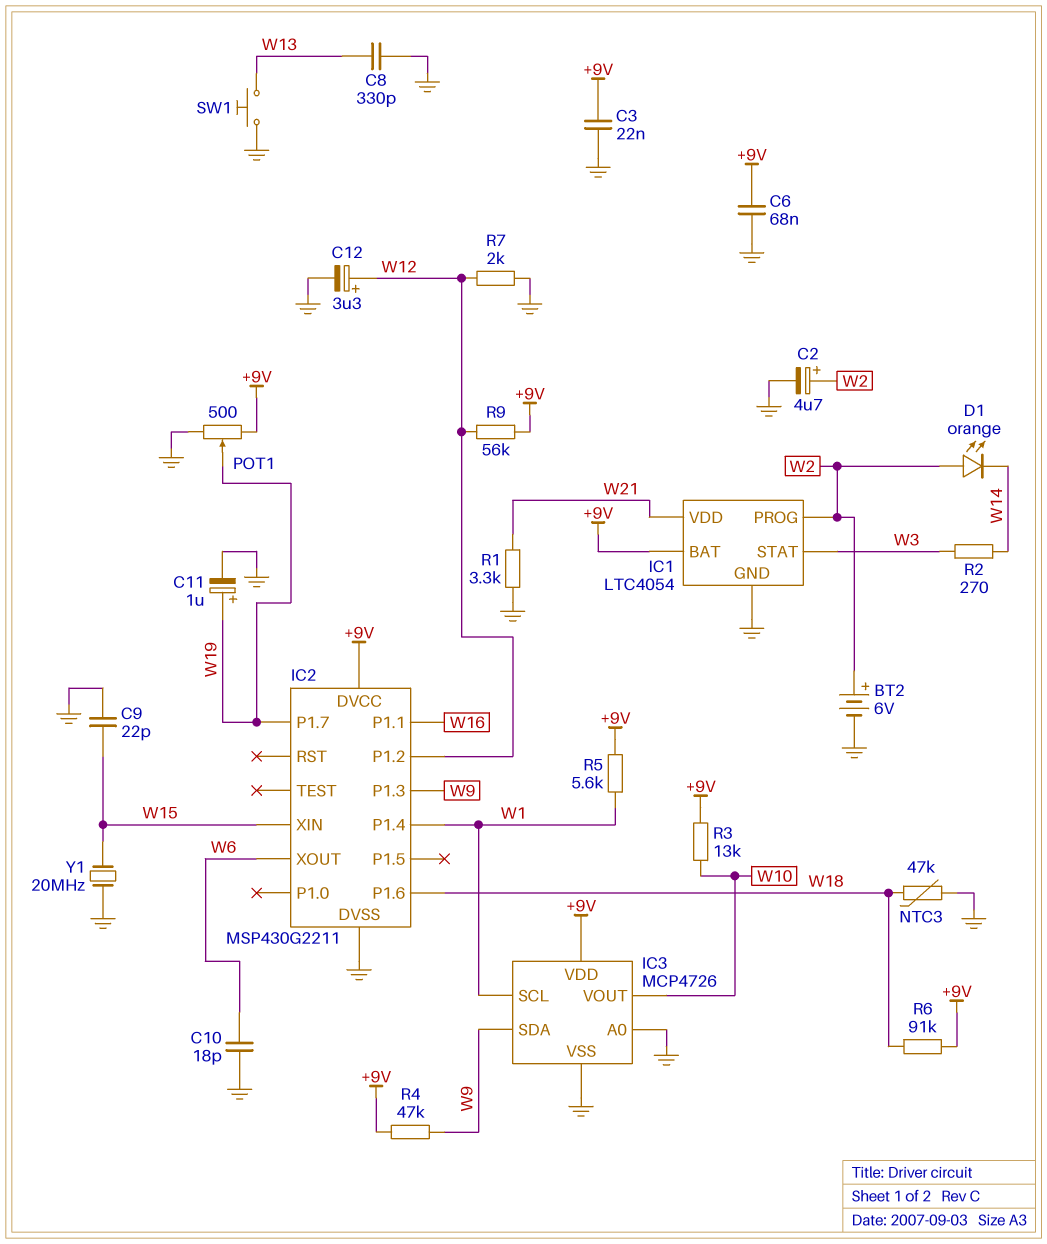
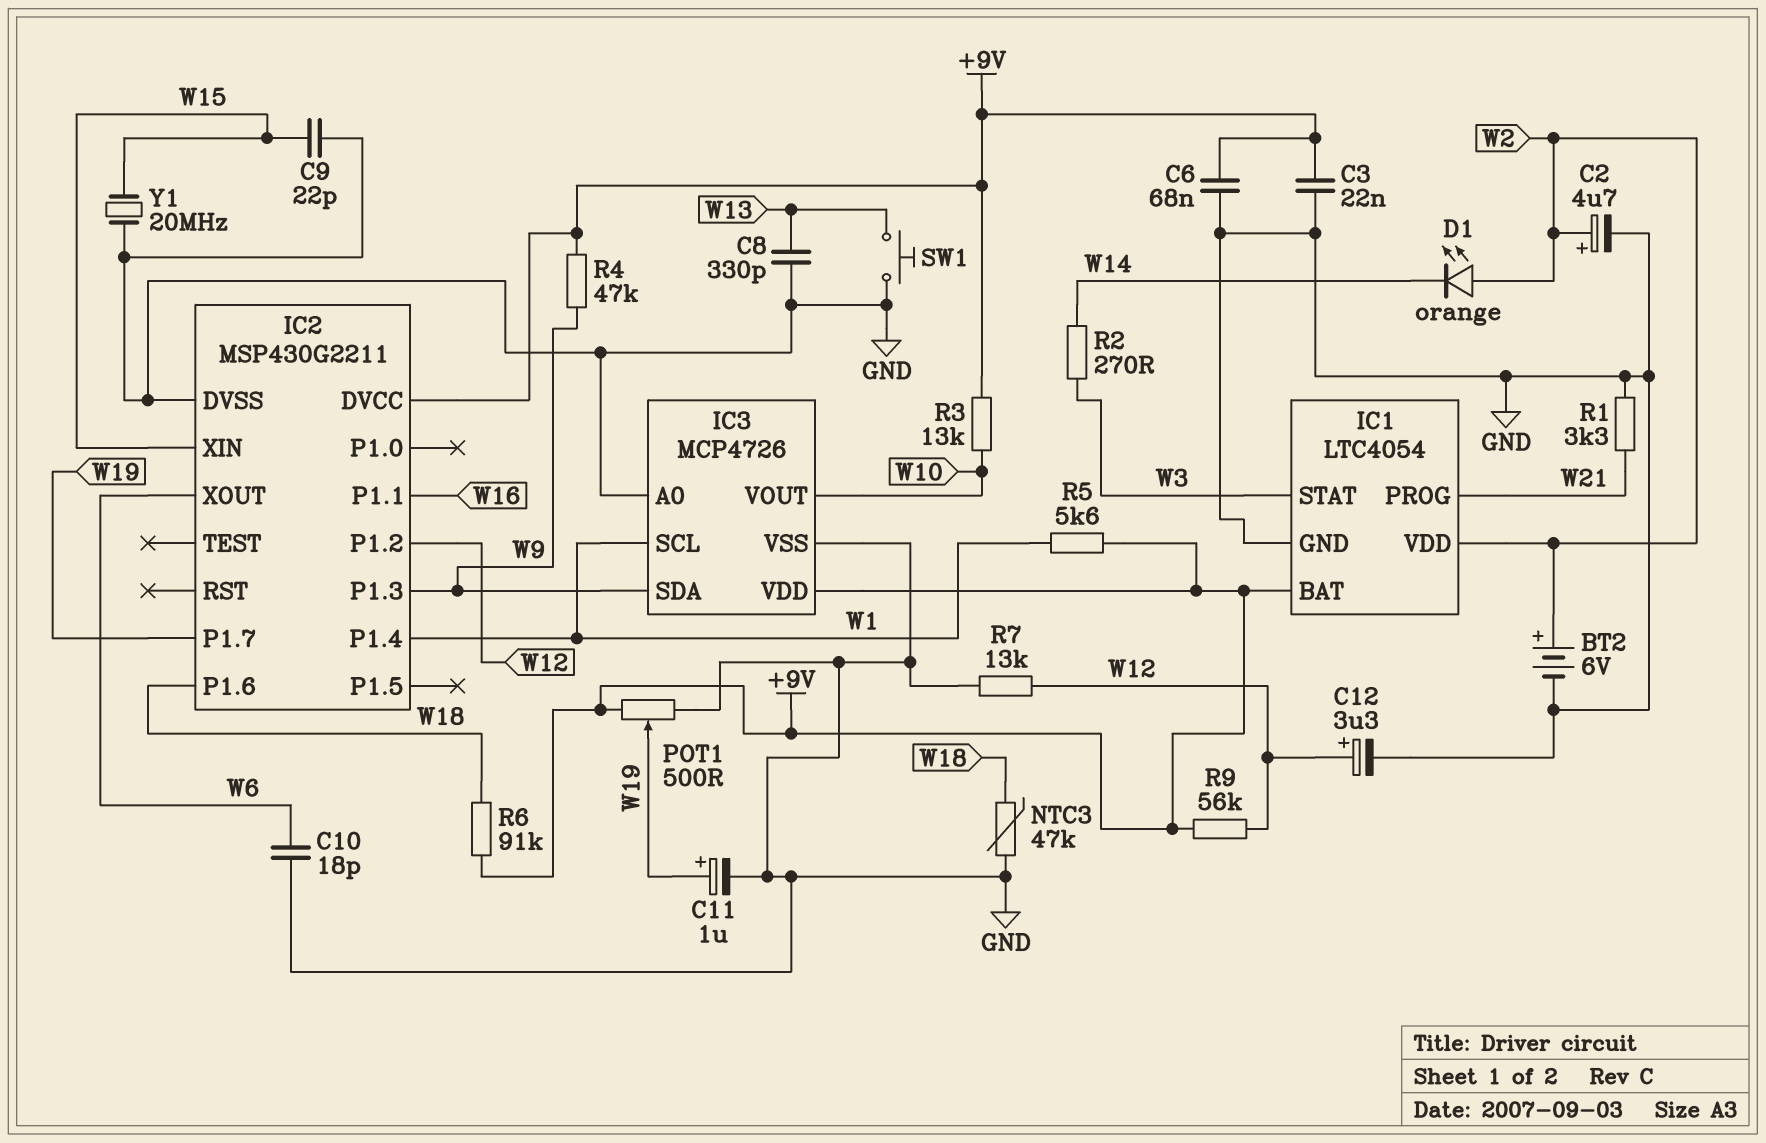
IC1 pin PROG: W2 -> W21
IC1 pin VDD: W21 -> W2
R7: 2k (GND, W12) -> 13k (GND, W12)

